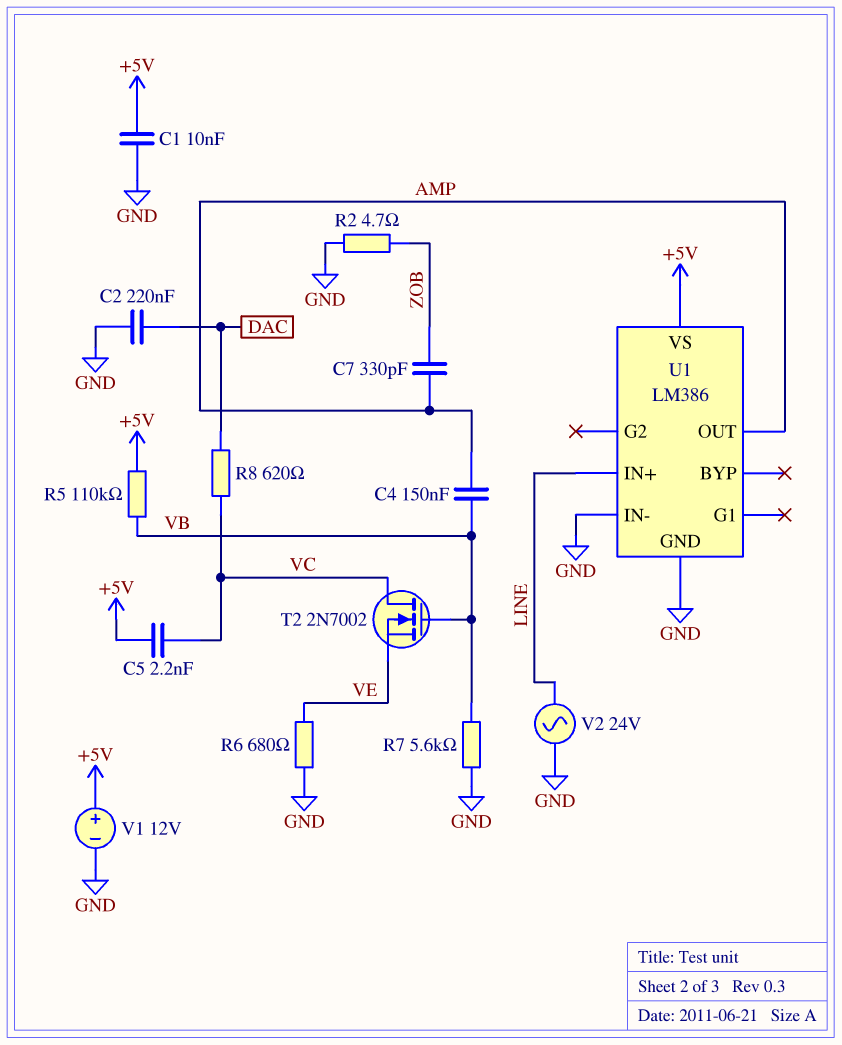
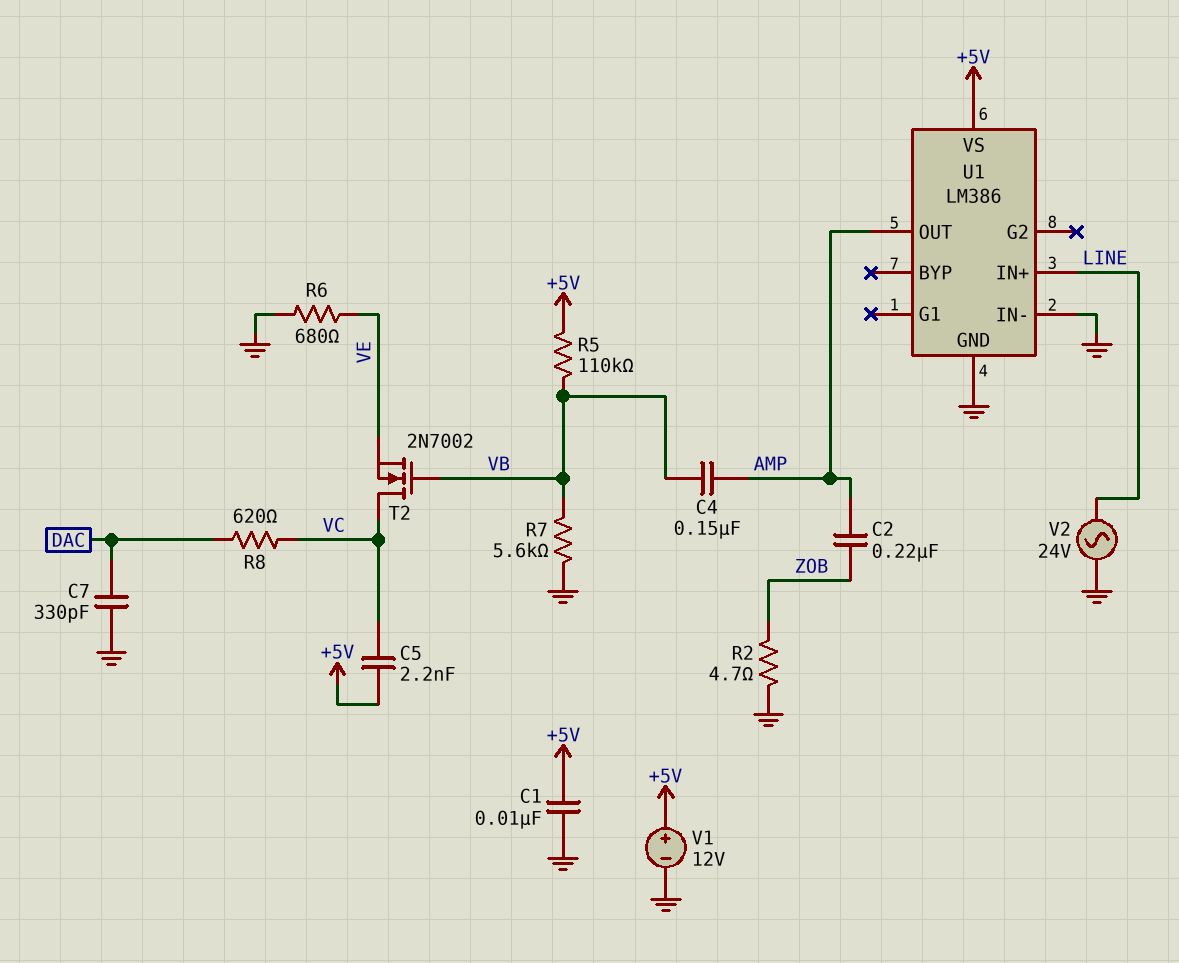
C2: 220nF (DAC, GND) -> 220nF (AMP, ZOB)
C7: 330pF (AMP, ZOB) -> 330pF (DAC, GND)

